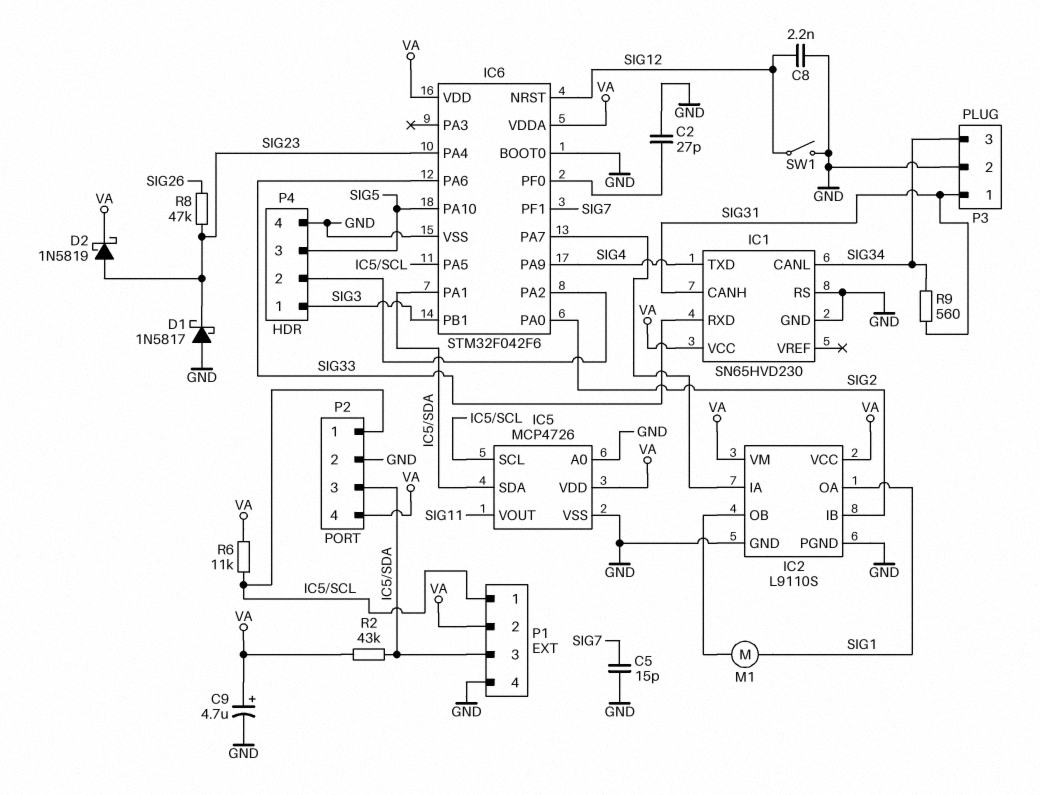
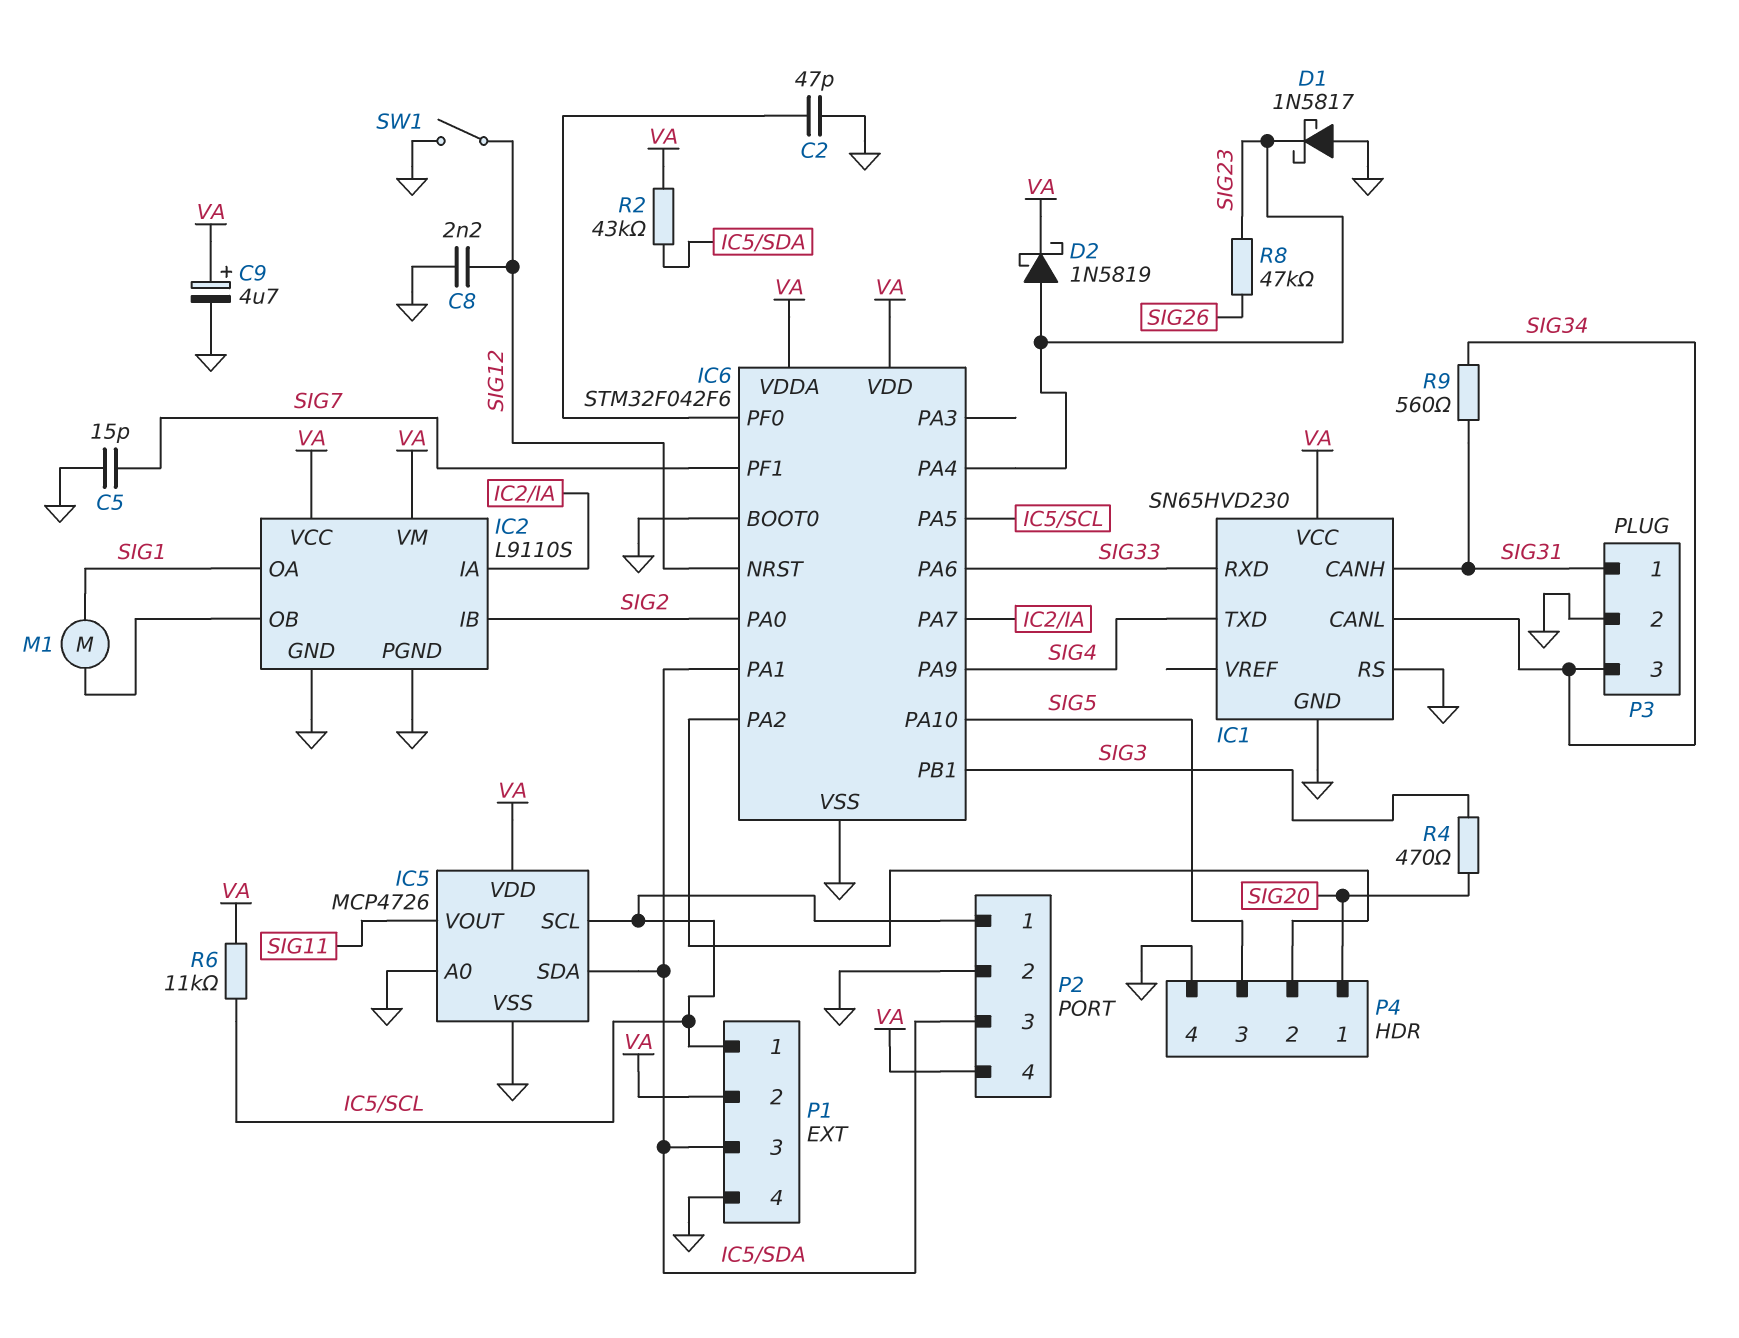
C2: 27pF (GND, IC6/PF0) -> 47pF (GND, IC6/PF0)
P4 pin 1: SIG3 -> SIG20
R4: none -> 470 (SIG3, SIG20)

